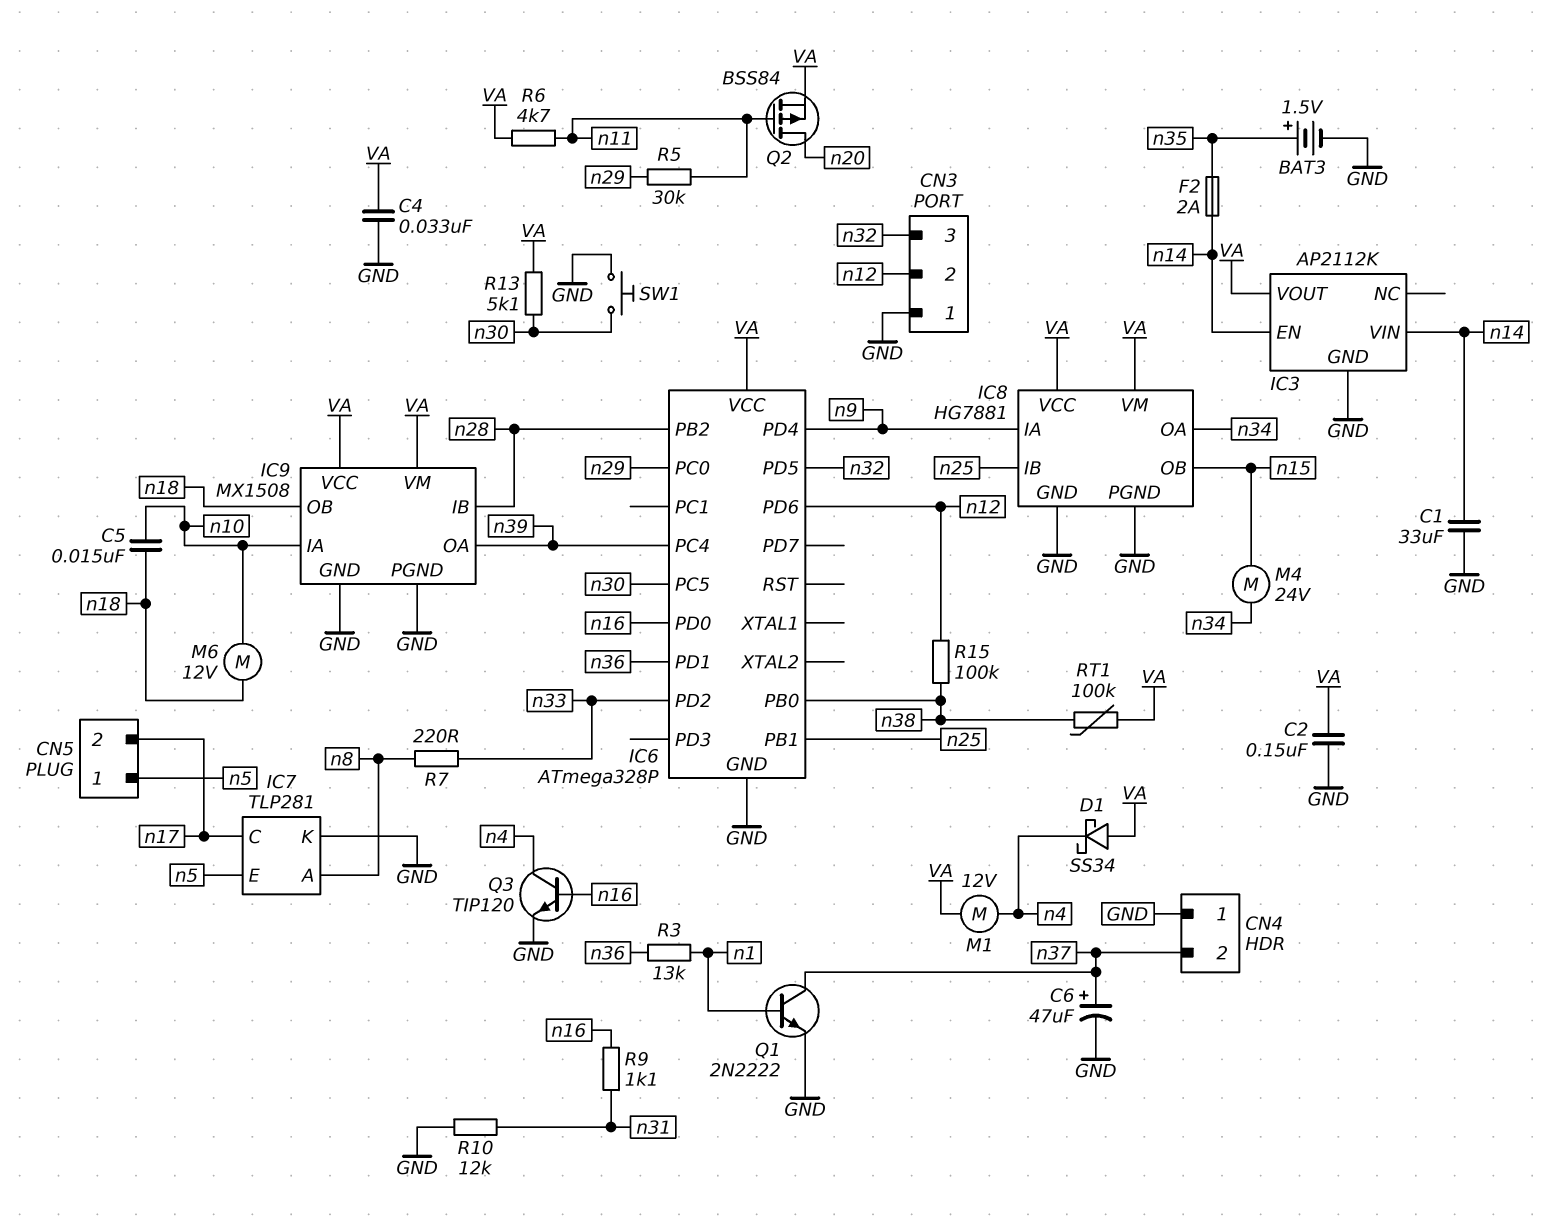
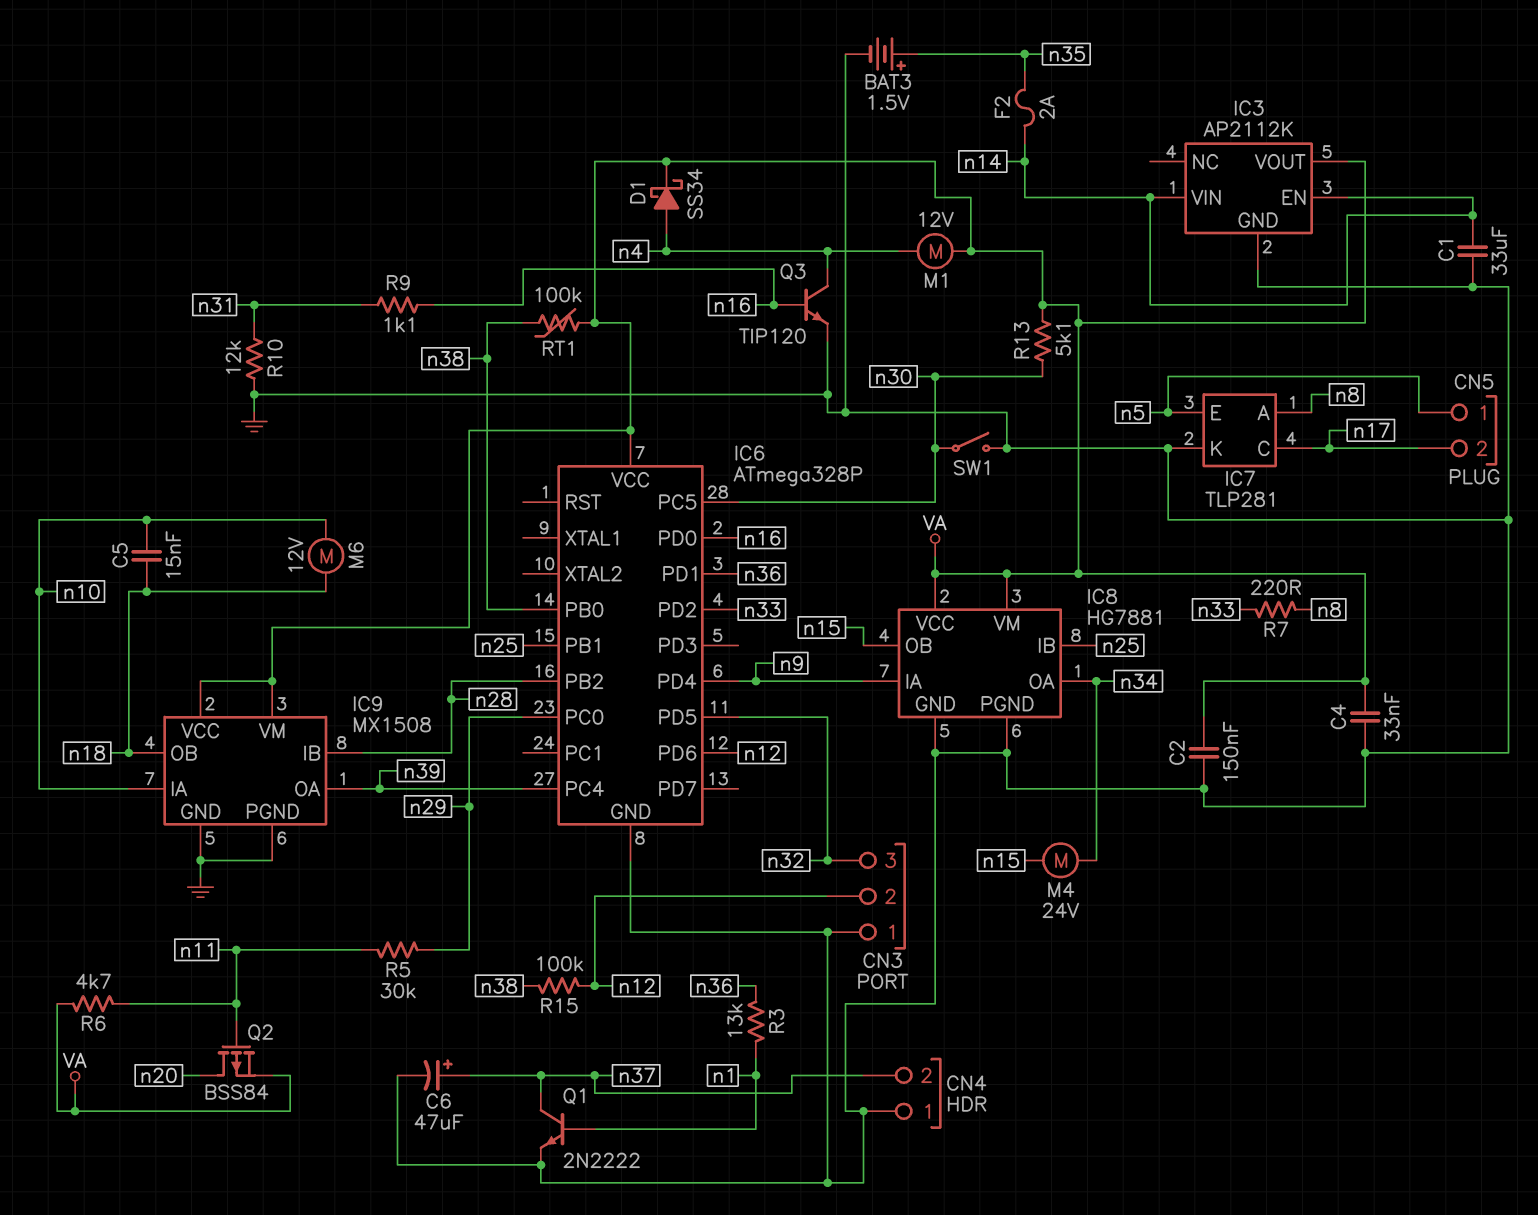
D1: schottky SS34 (A VA, K n4) -> schottky SS34 (A n4, K VA)
SW1: button (GND, n30) -> switch (GND, n30)

